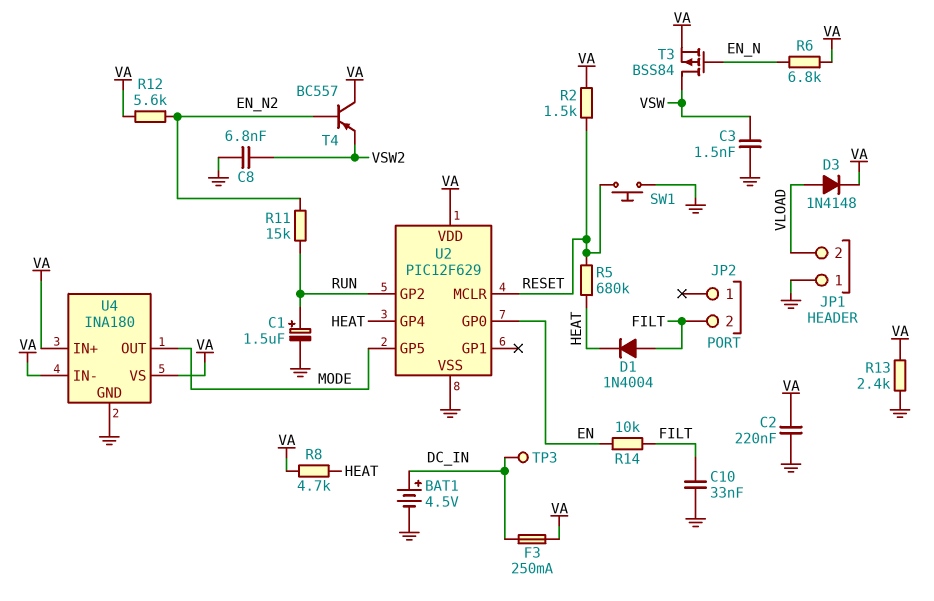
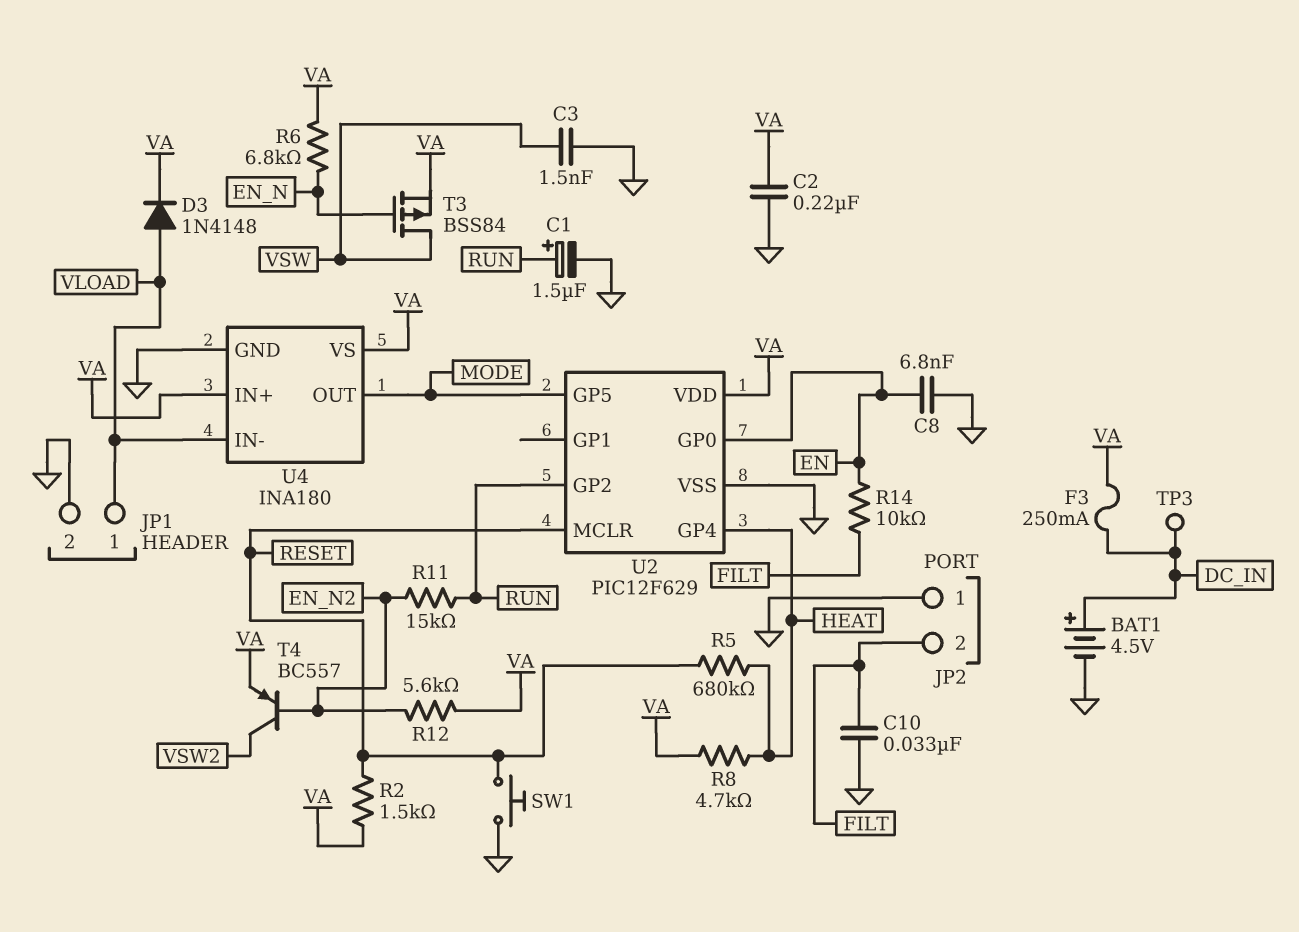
C8: 6.8nF (GND, VSW2) -> 6.8nF (EN, GND)
D1: diode 1N4004 (A FILT, K HEAT) -> none
JP1 pin 1: GND -> VLOAD
JP1 pin 2: VLOAD -> GND
JP2 pin 1: none -> GND
R13: 2.4k (GND, VA) -> none
T4: PNP BC557 (B EN_N2, C VA, E VSW2) -> PNP BC557 (B EN_N2, C VSW2, E VA)
U4 pin IN-: VA -> VLOAD

